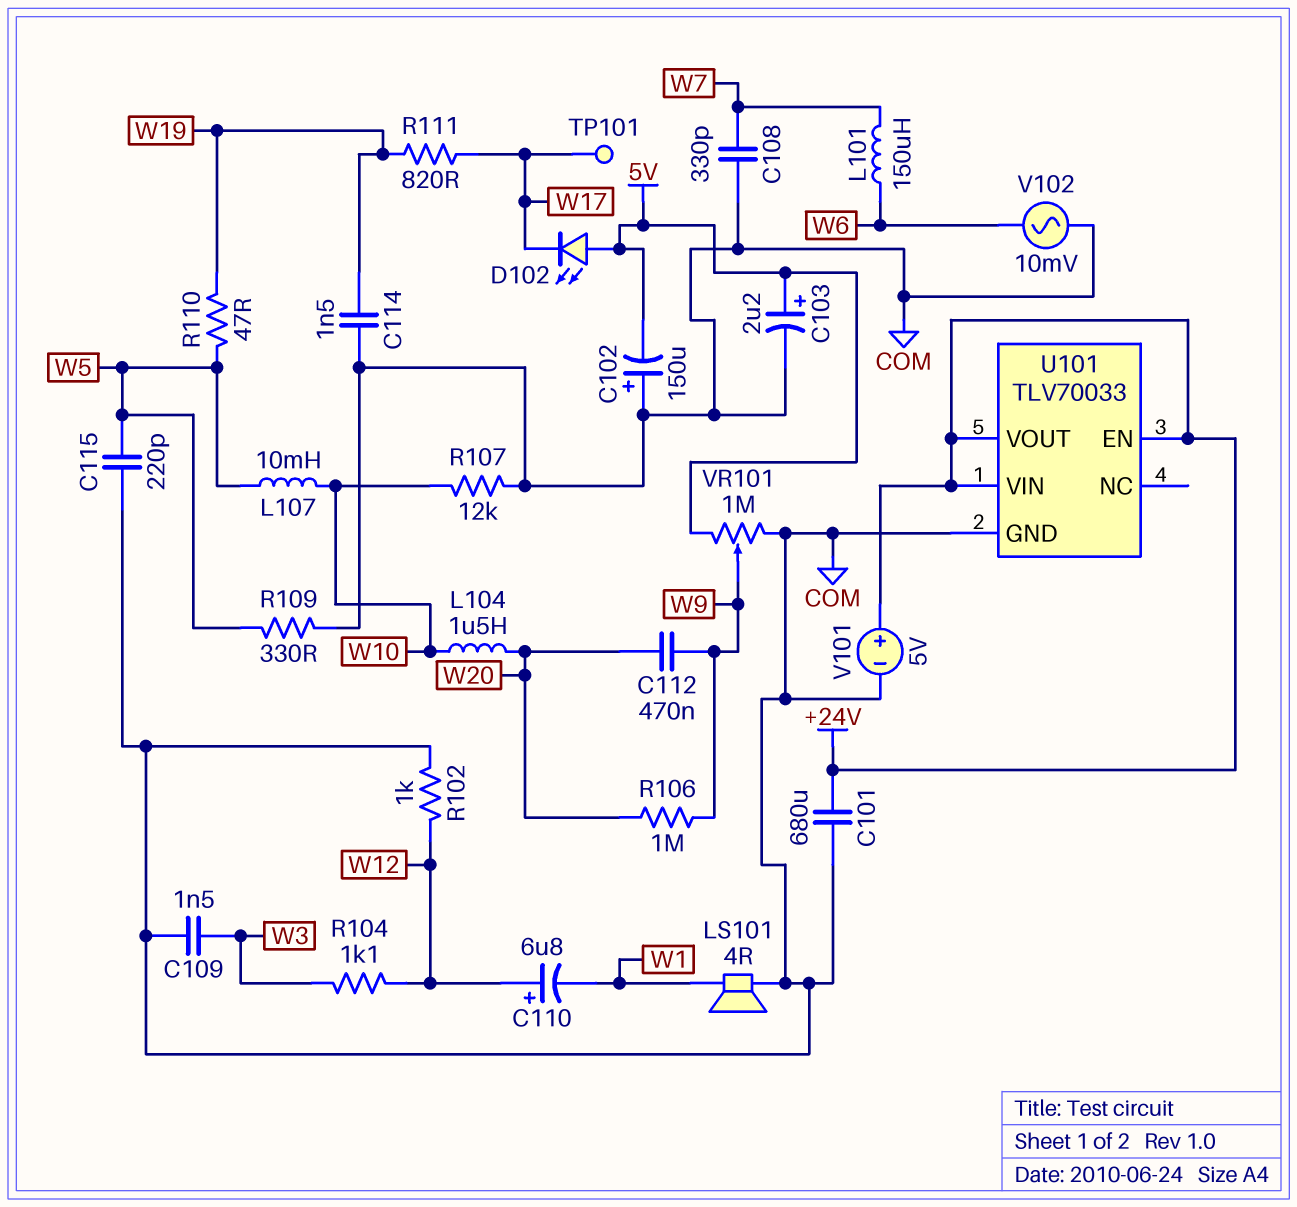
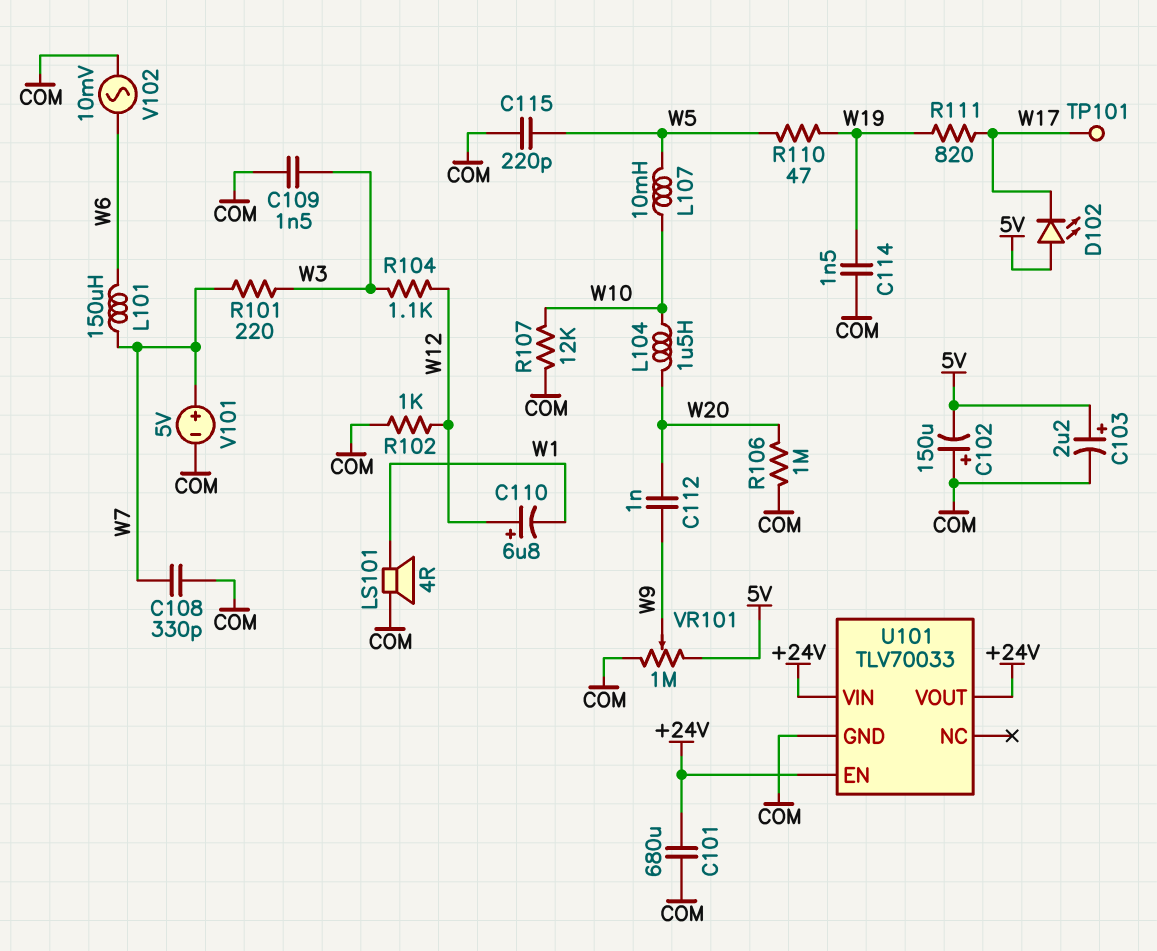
C112: 470nF (W9, W20) -> 1nF (W9, W20)
R101: none -> 220 (W3, W7)
R106: 1M (W9, W20) -> 1M (COM, W20)
R109: 330 (COM, W5) -> none
V101: 5V (plus +24V, minus COM) -> 5V (plus W7, minus COM)

